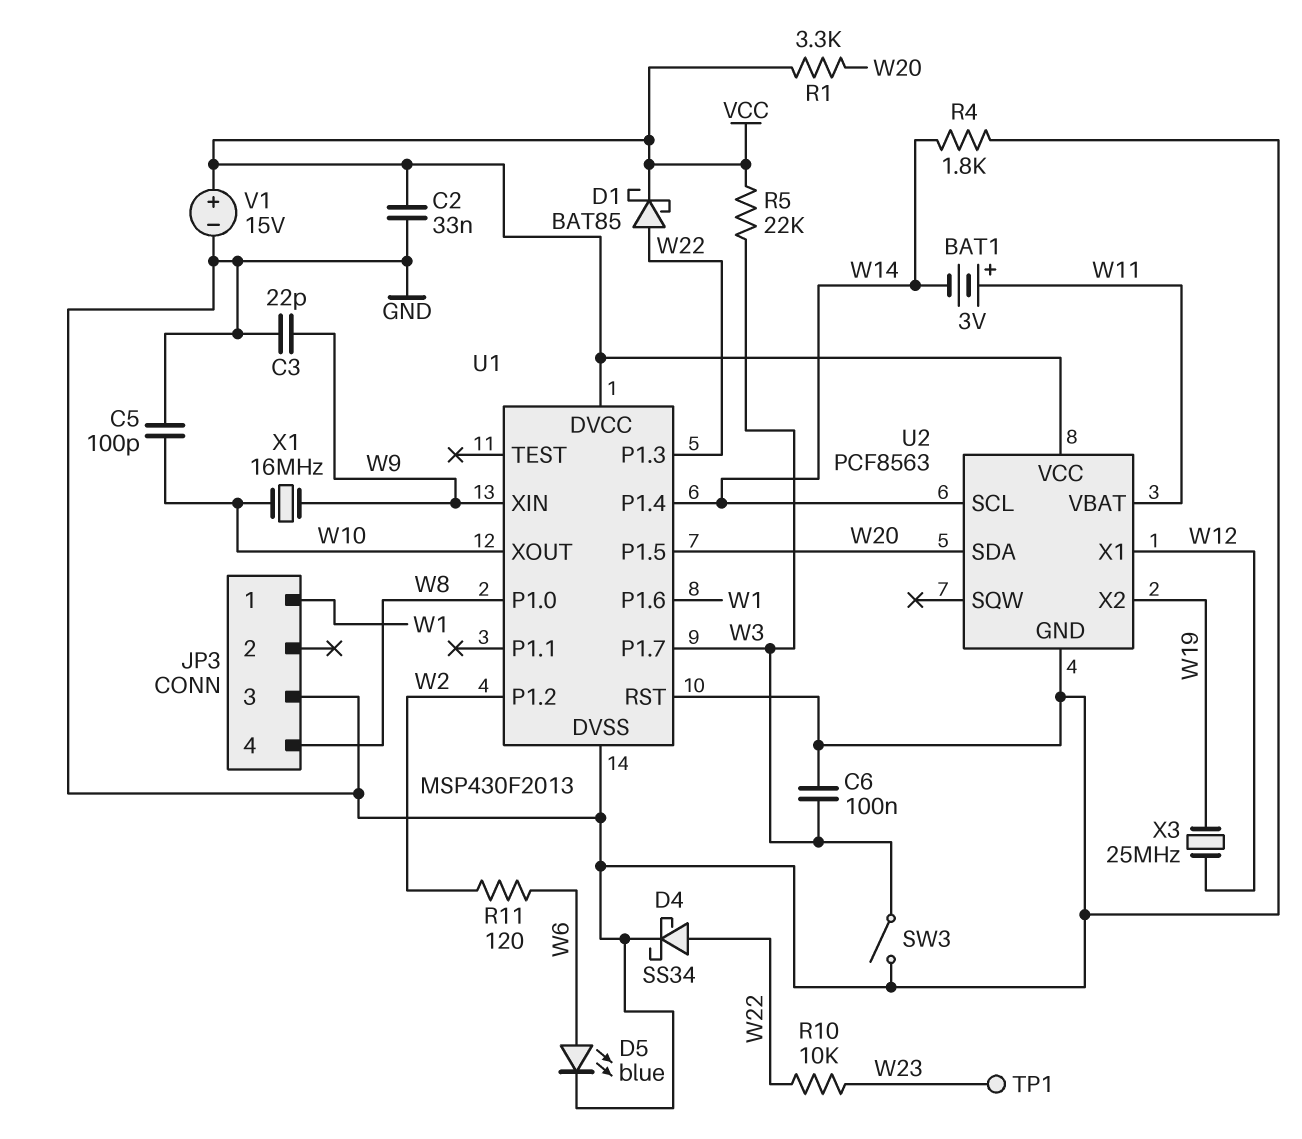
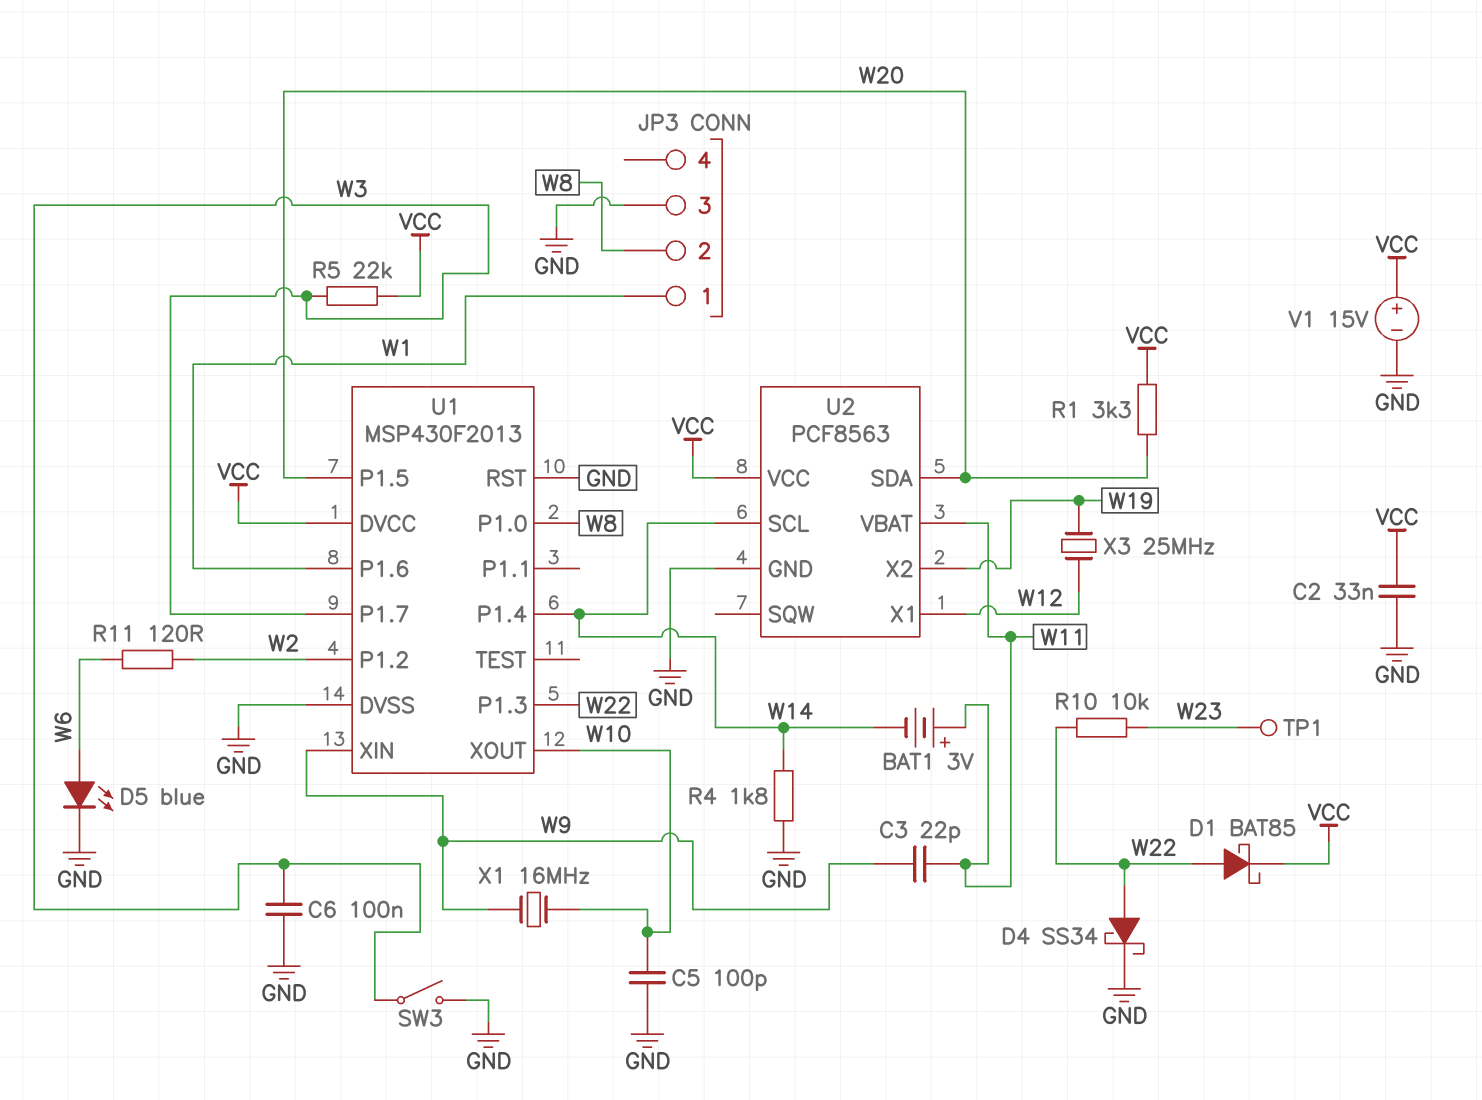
C3: 22pF (GND, W9) -> 22pF (W9, W11)
JP3 pin 2: none -> W8
JP3 pin 4: W8 -> none

